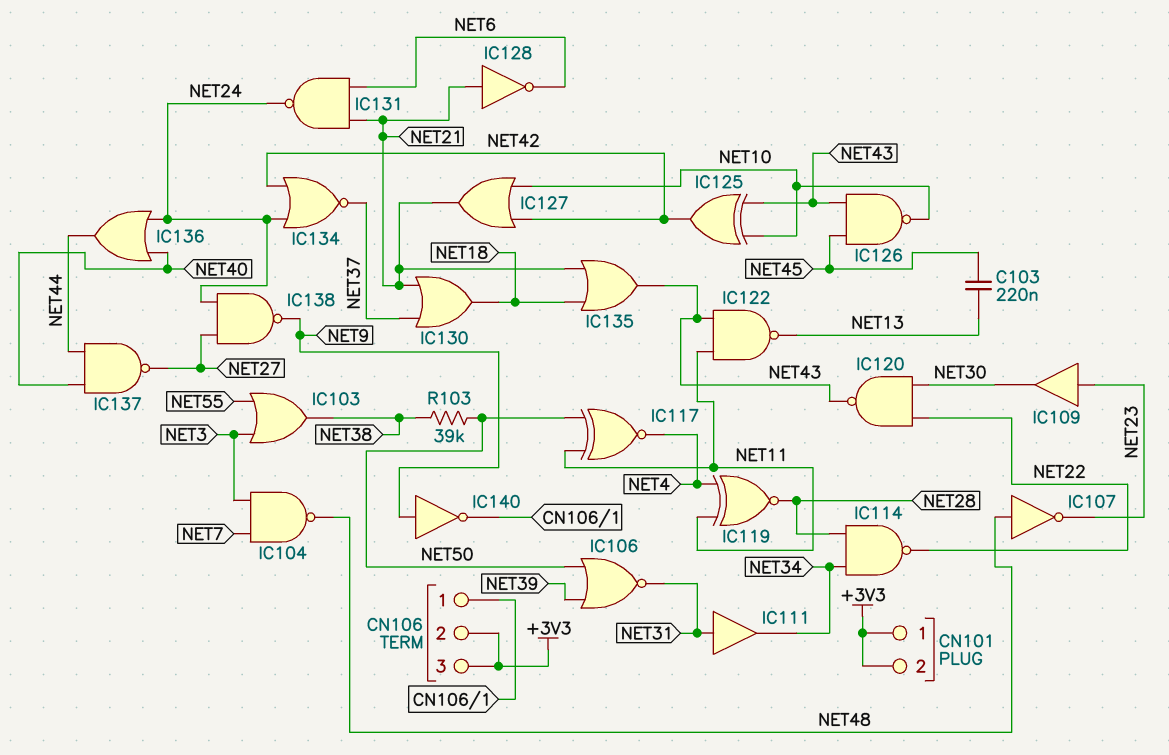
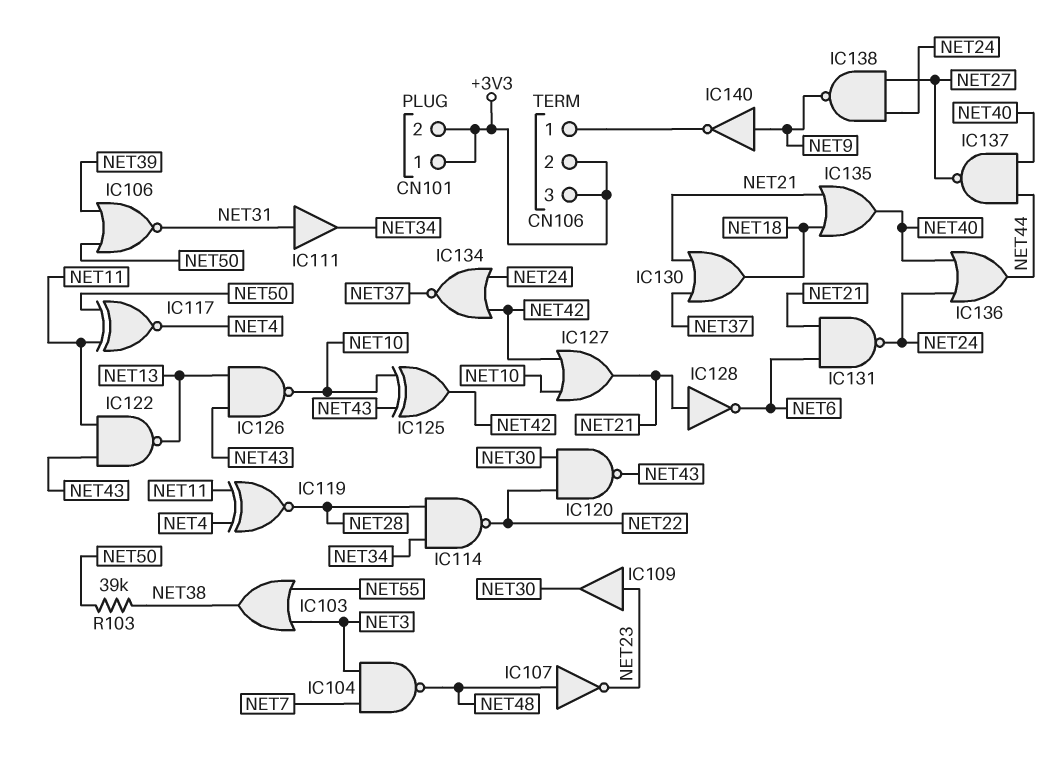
C103: 220nF (NET13, NET45) -> none
IC126: NAND (in NET43, in NET45, out NET10) -> NAND (in NET13, in NET43, out NET10)
IC135: OR (in NET18, in NET21, out NET43) -> OR (in NET18, in NET21, out NET40)

